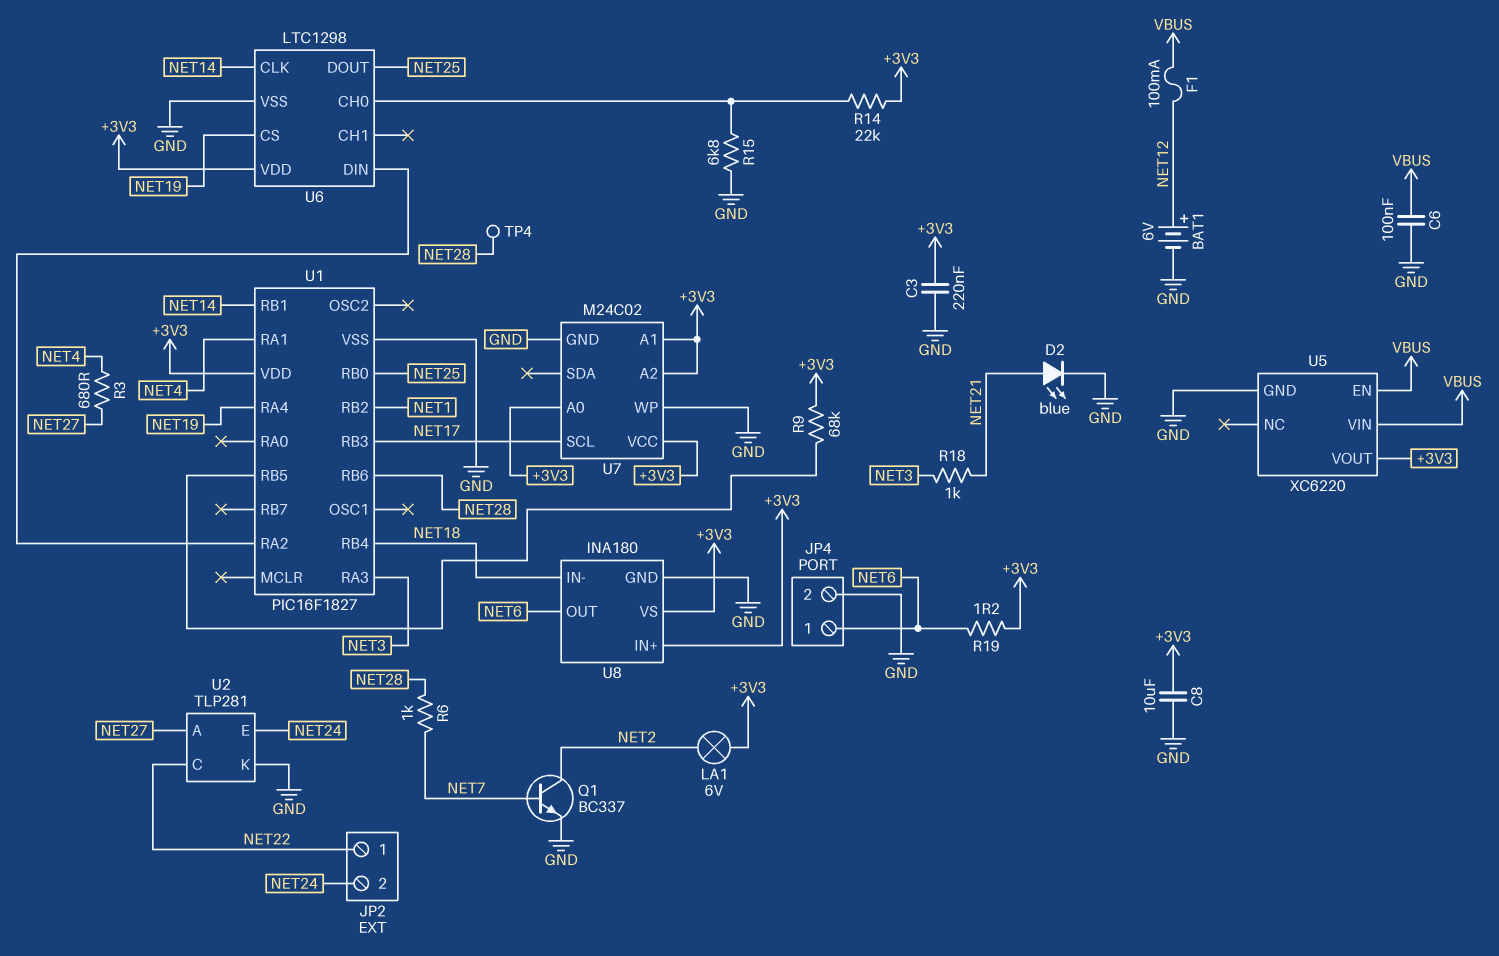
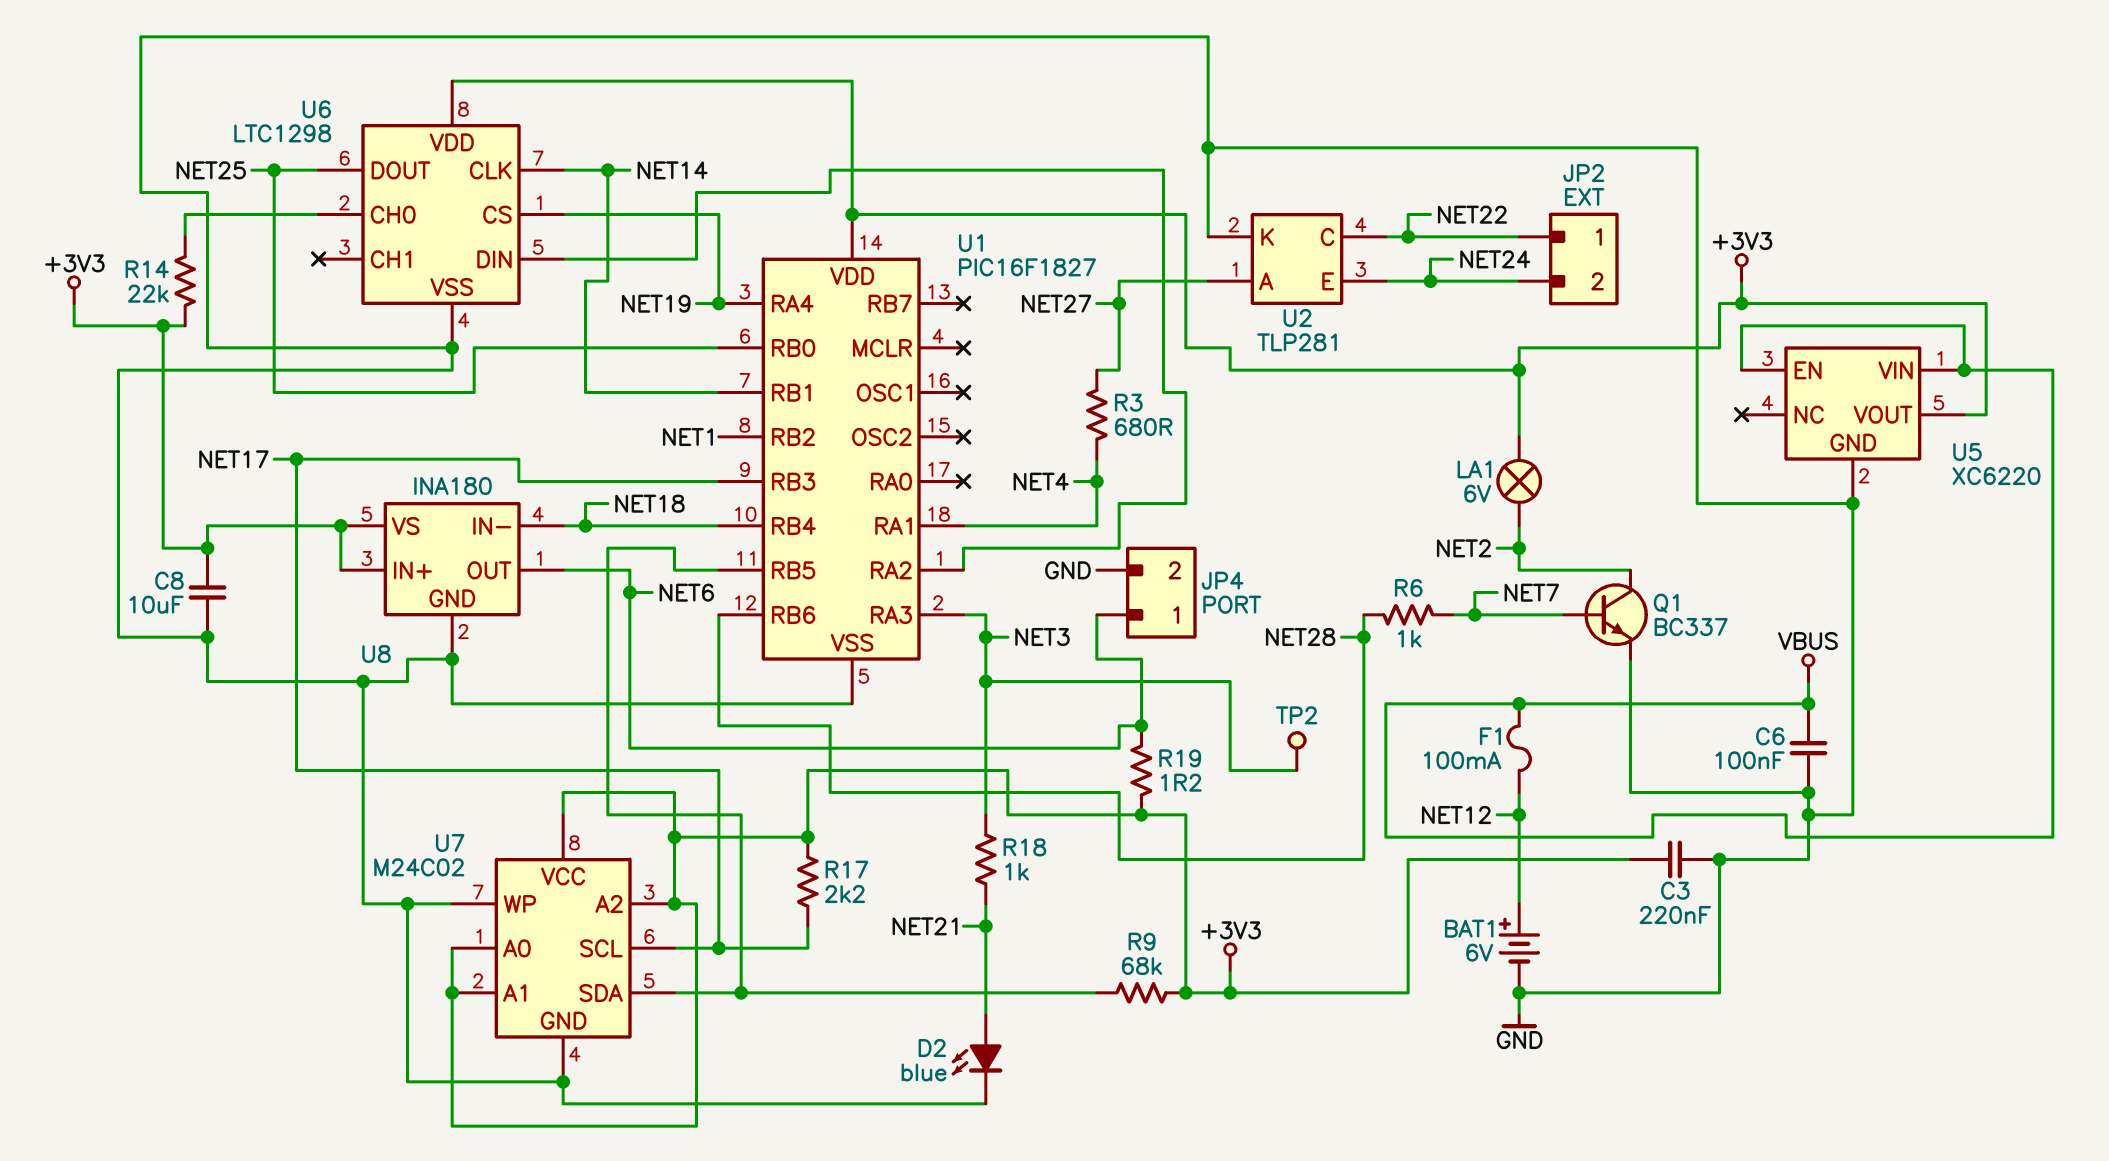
R15: 6.8k (GND, U6/CH0) -> none
R17: none -> 2.2k (+3V3, NET17)
TP2: none -> test point (NET3)
TP4: test point (NET28) -> none
U7 pin SDA: none -> U1/RB5

